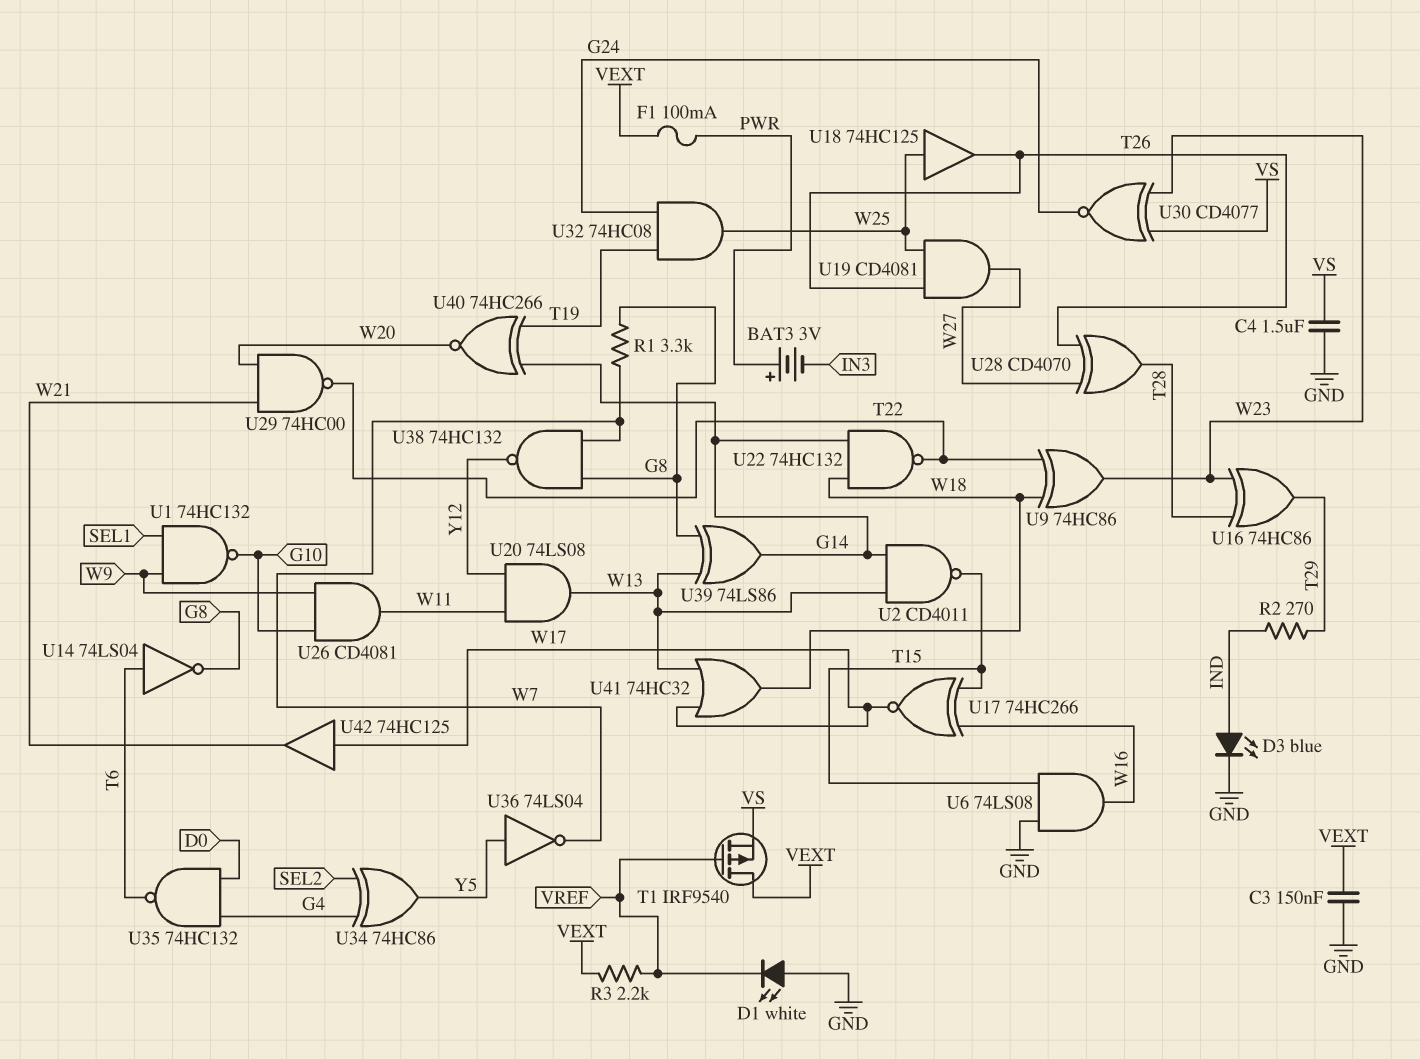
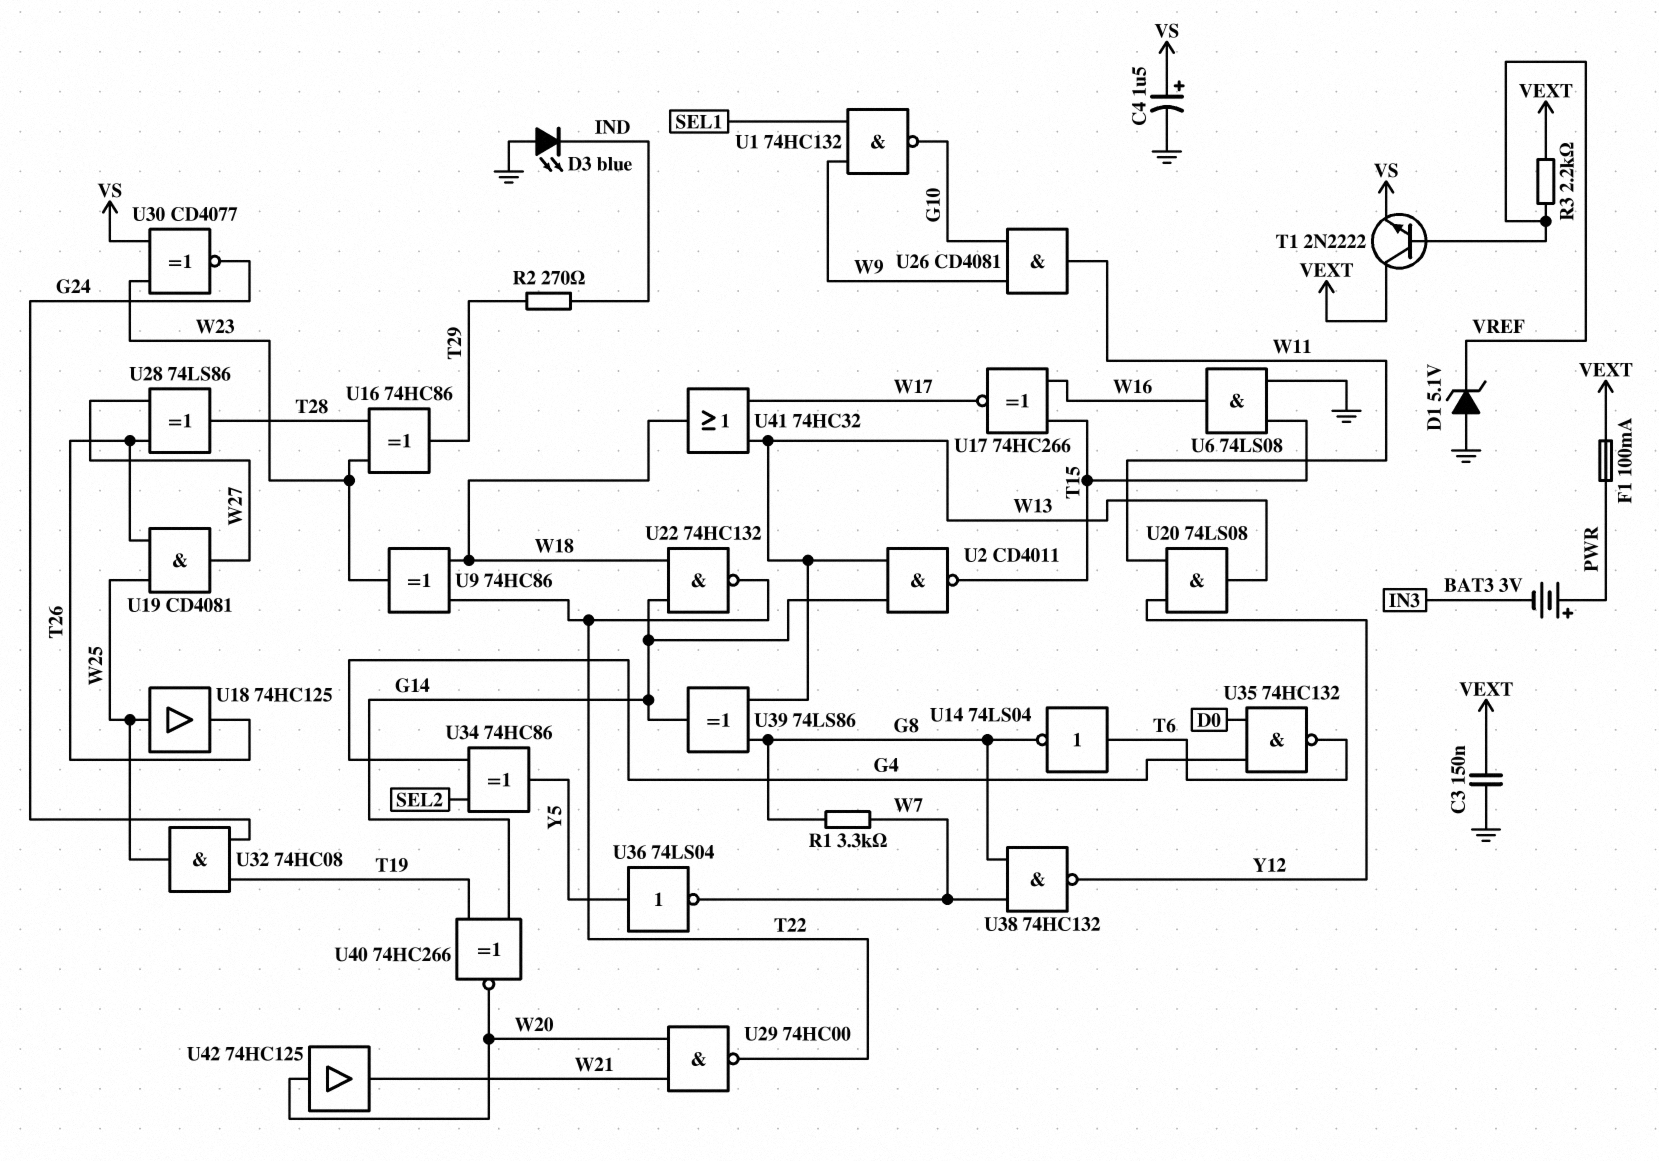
C4: 1.5uF (GND, VS) -> 1.5uF (plus VS, minus GND)
D1: LED white (A GND, K VREF) -> zener 5.1V (A GND, K VREF)
D3: LED blue (A IND, K GND) -> LED blue (A GND, K IND)
T1: PMOS IRF9540 (G VREF, D VEXT, S VS) -> NPN 2N2222 (B VREF, C VEXT, E VS)
U28: XOR CD4070 (in T26, in W27, out T28) -> XOR 74LS86 (in T26, in W27, out T28)
U42: buffer 74HC125 (in W17, out W21) -> buffer 74HC125 (in W20, out W21)

